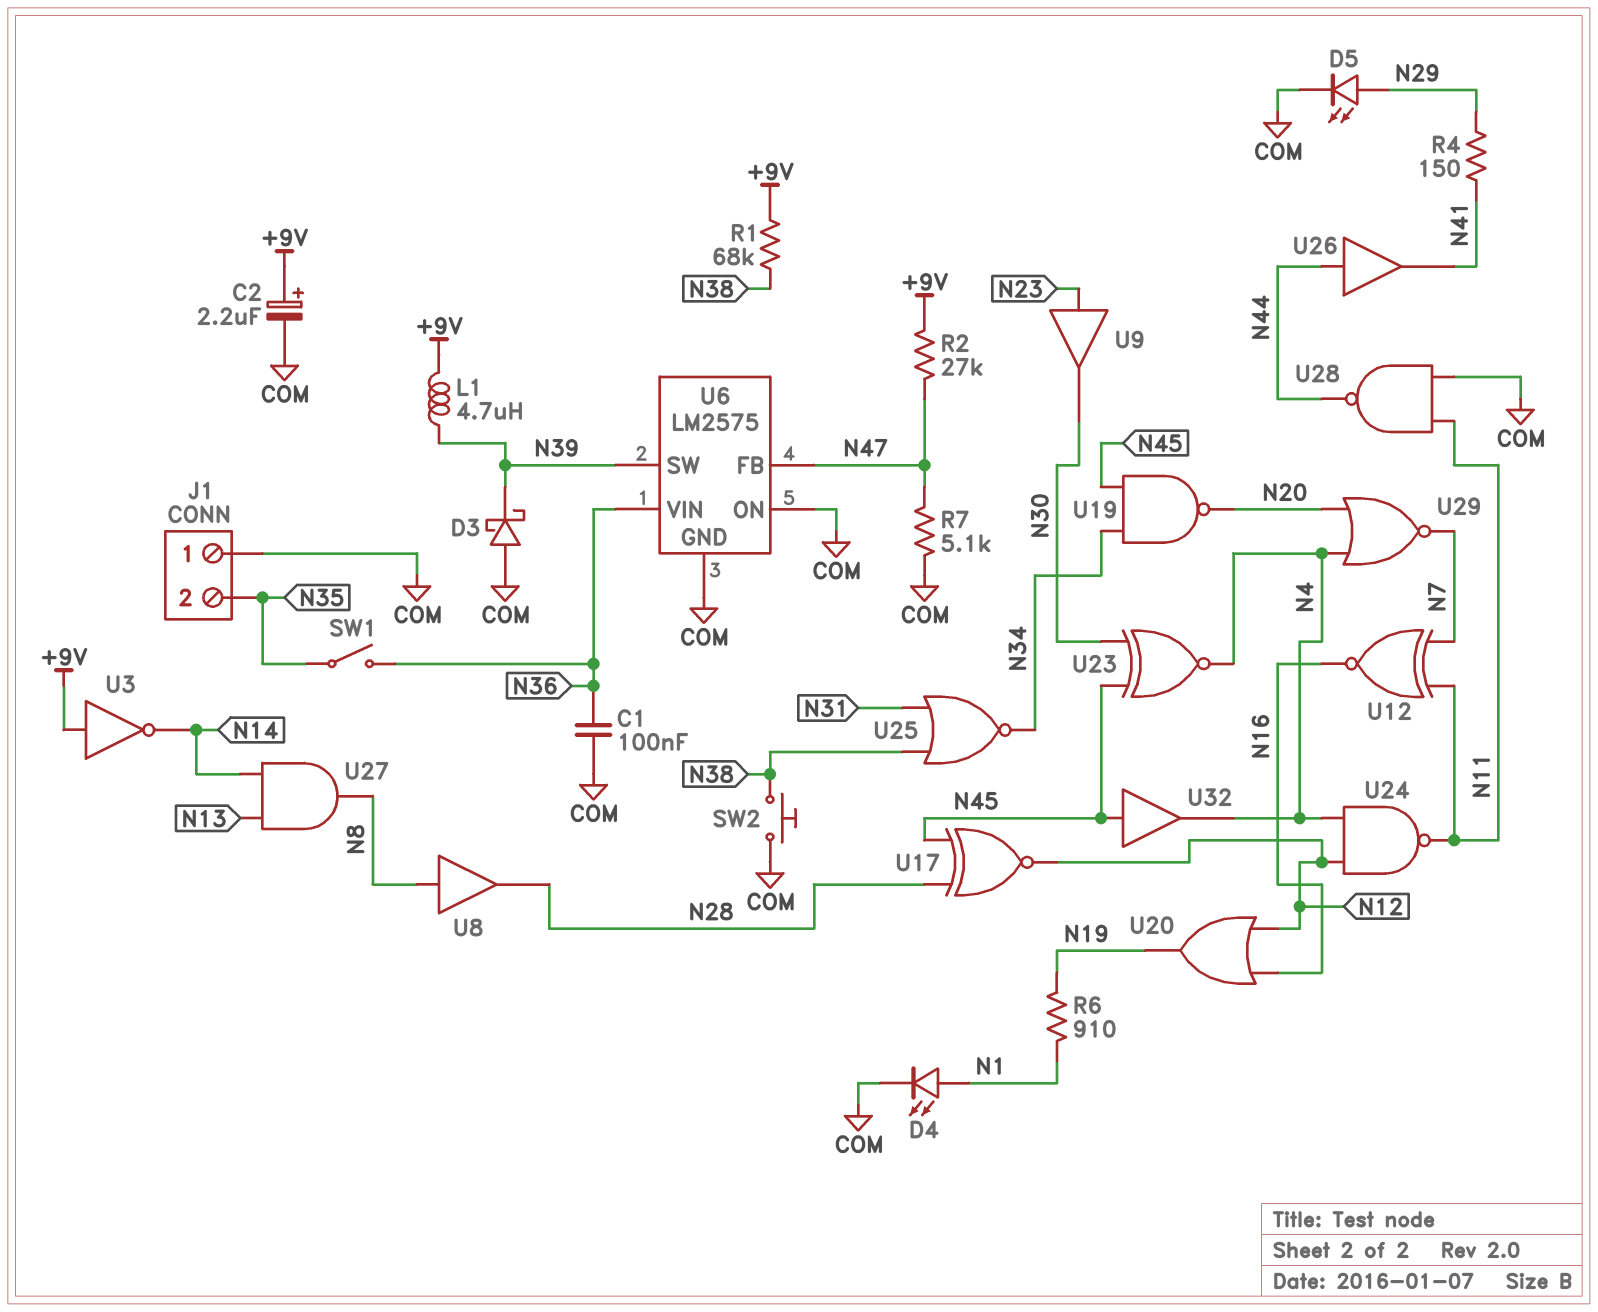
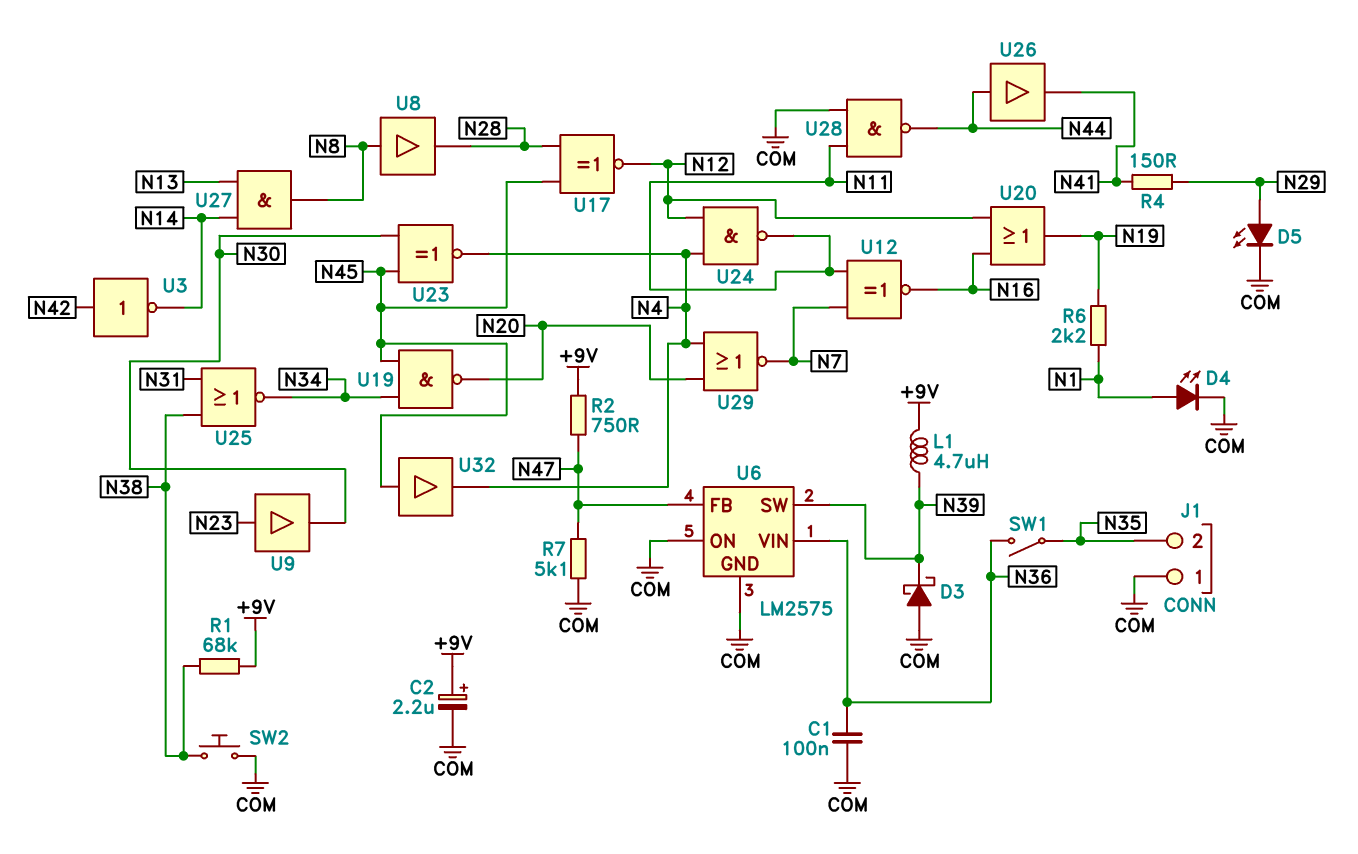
R2: 27k (+9V, N47) -> 750 (+9V, N47)
R6: 910 (N1, N19) -> 2.2k (N1, N19)
U3: NOT (in +9V, out N14) -> NOT (in N42, out N14)

